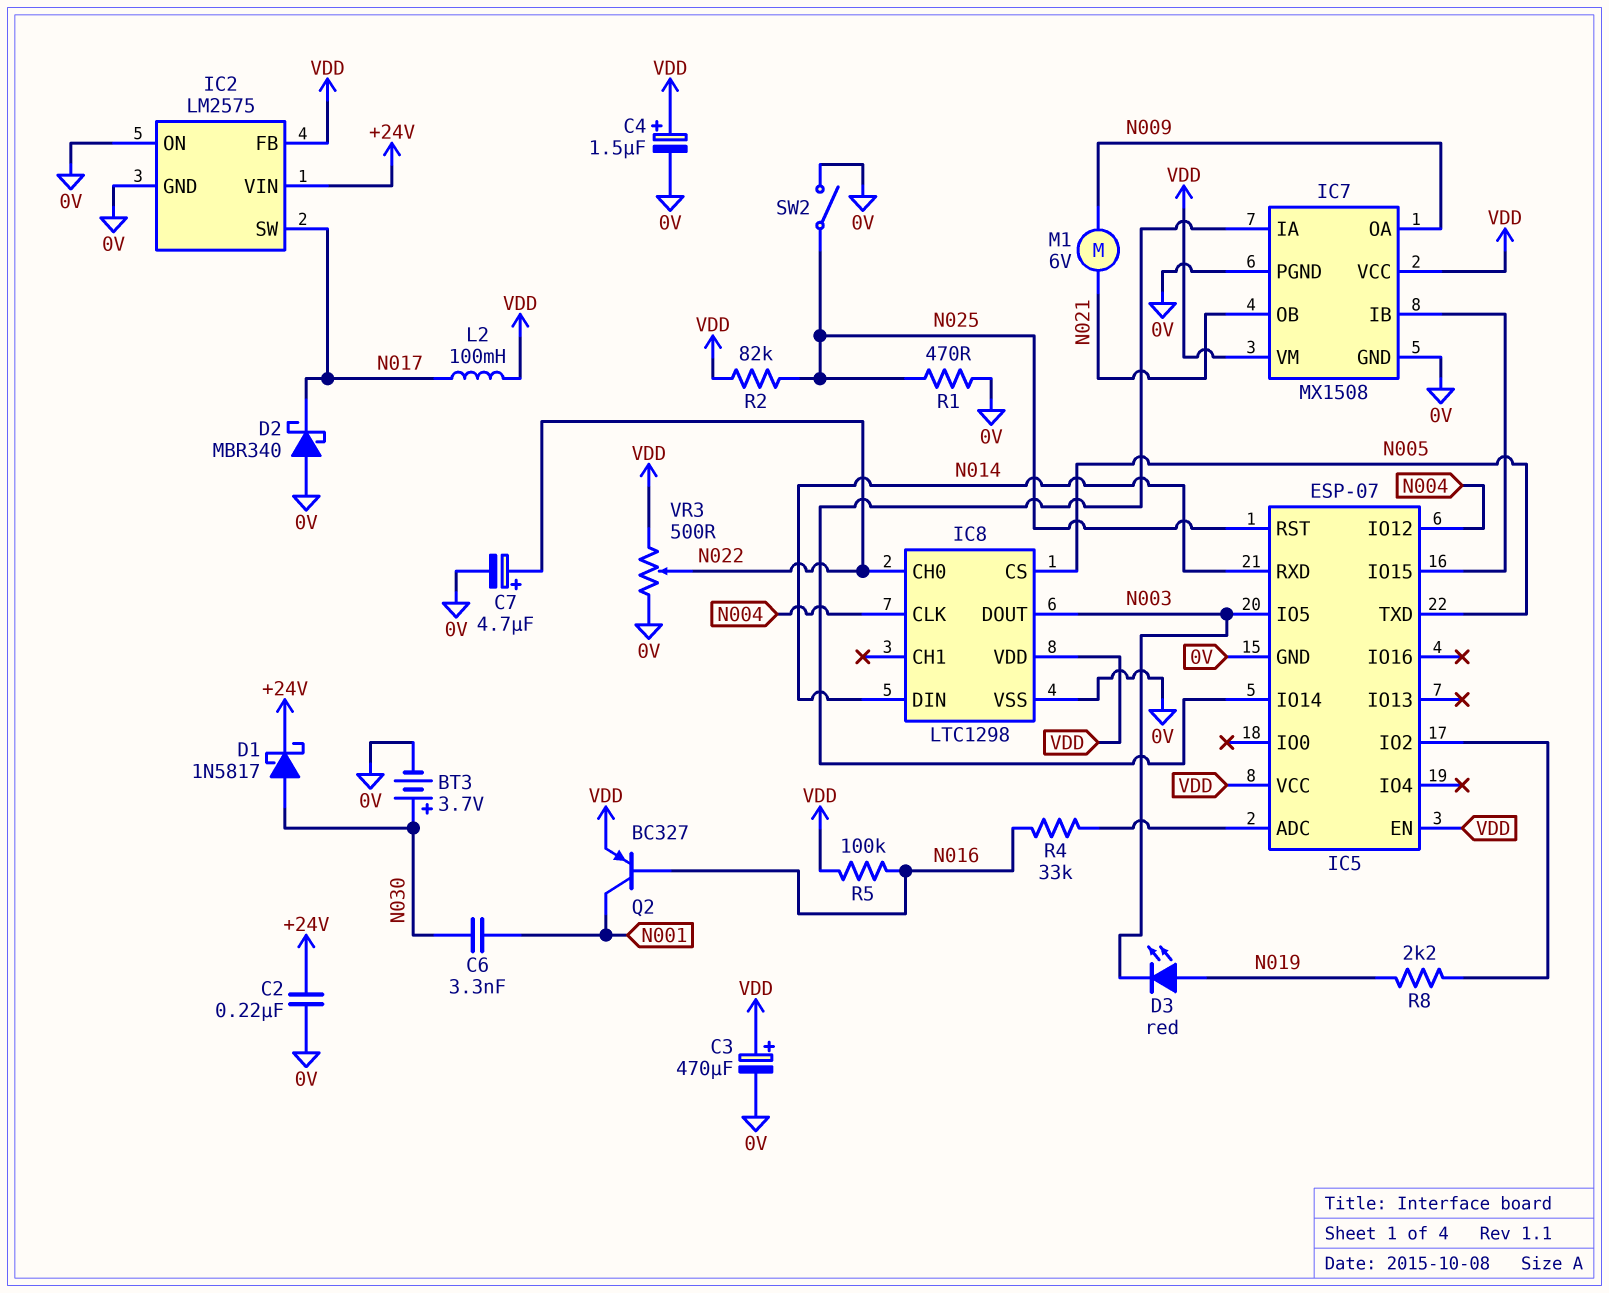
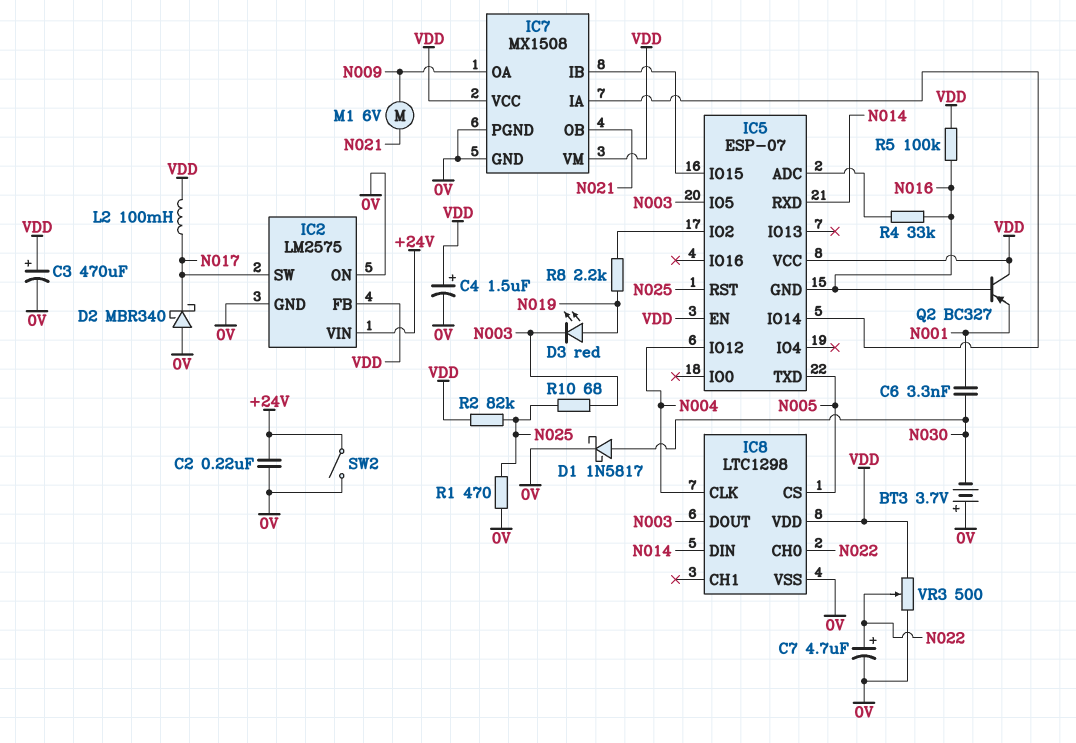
BT3: 3.7V (plus N030, minus 0V) -> 3.7V (plus 0V, minus N030)
D1: schottky 1N5817 (A N030, K +24V) -> schottky 1N5817 (A N030, K 0V)
IC5 pin GND: 0V -> N016
Q2: PNP BC327 (B N016, C N001, E VDD) -> PNP BC327 (B N016, C VDD, E N001)
R10: none -> 68 (N003, N025)
SW2: switch (0V, N025) -> switch (+24V, 0V)

